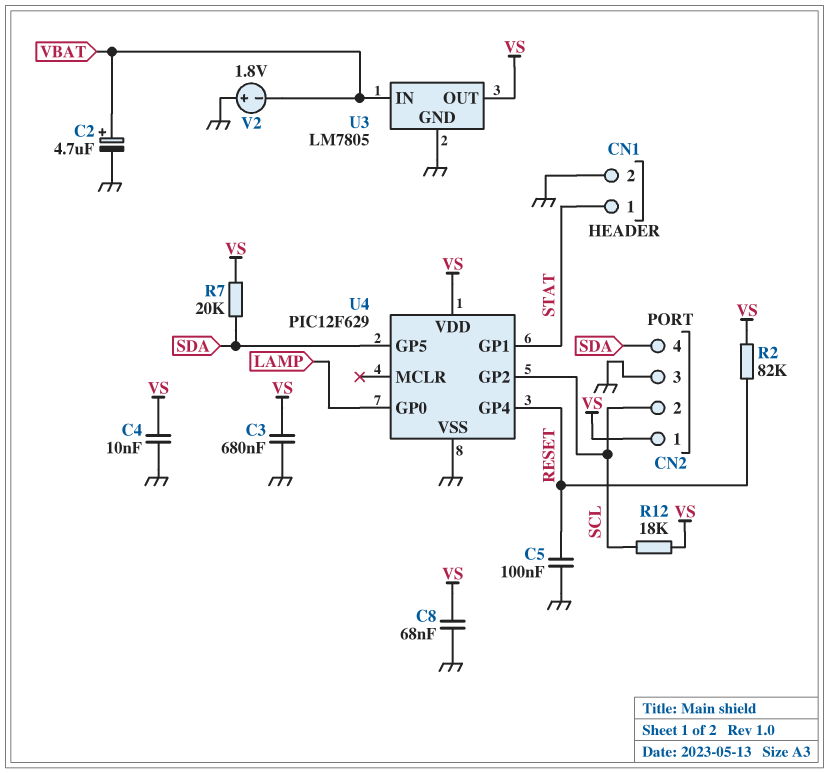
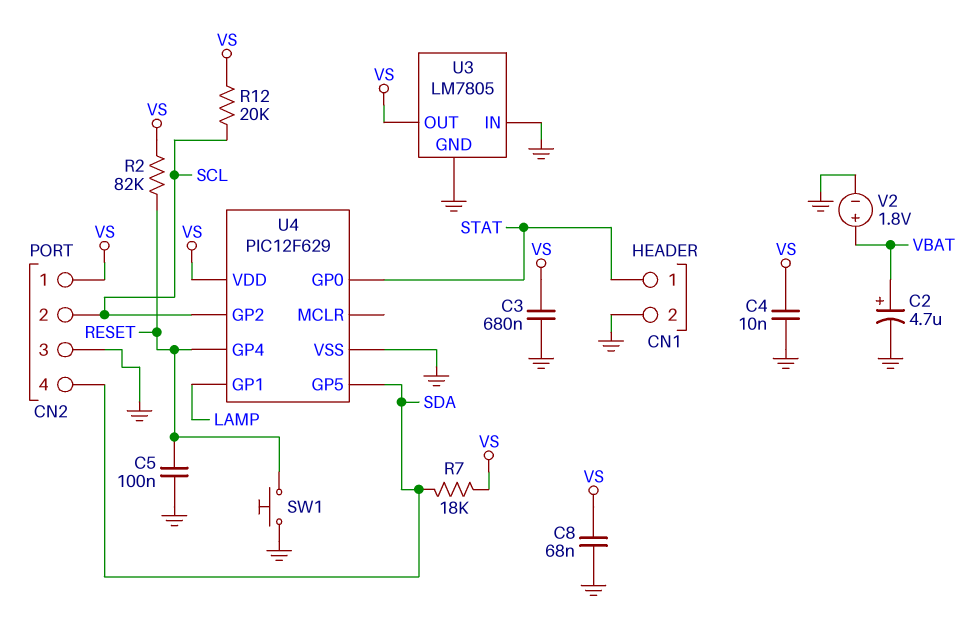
R7: 20k (SDA, VS) -> 18k (SDA, VS)
R12: 18k (SCL, VS) -> 20k (SCL, VS)
SW1: none -> button (GND, RESET)
U3 pin IN: VBAT -> GND
U4 pin GP0: LAMP -> STAT
U4 pin GP1: STAT -> LAMP
V2: 1.8V (plus GND, minus VBAT) -> 1.8V (plus VBAT, minus GND)

